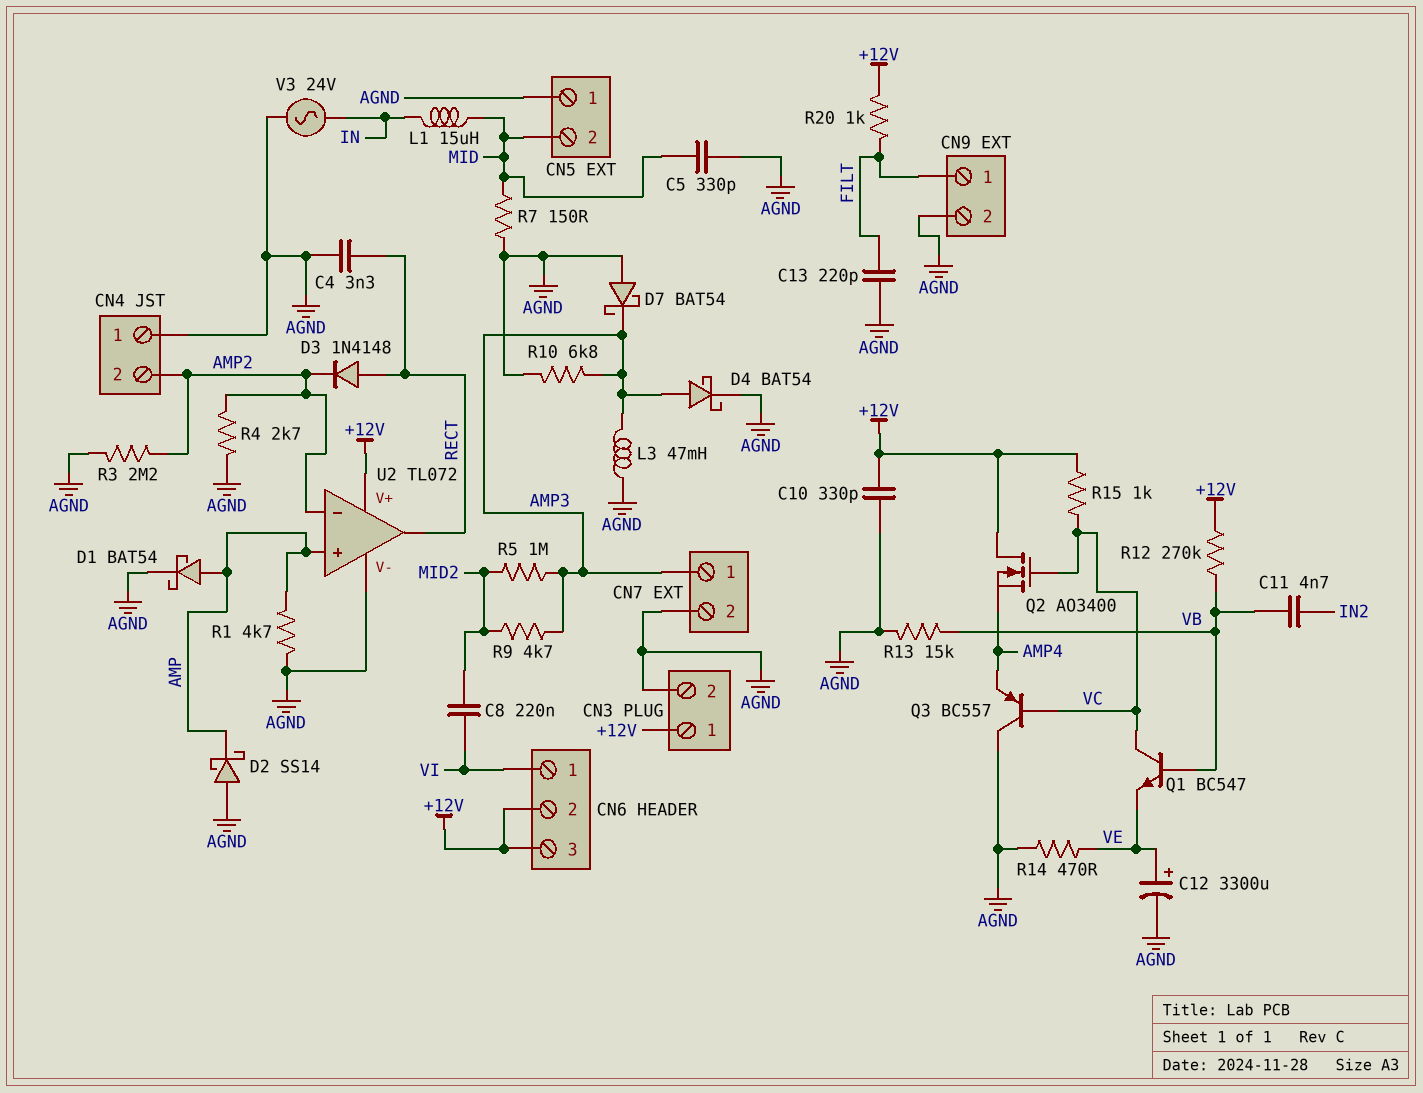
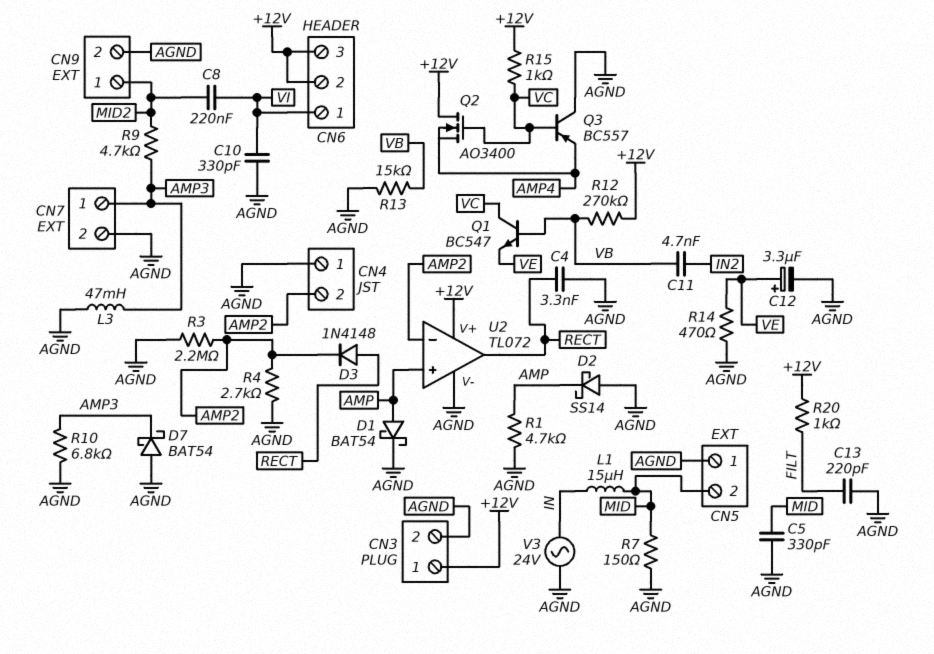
C10: 330pF (+12V, AGND) -> 330pF (AGND, VI)
C12: 3300uF (plus VE, minus AGND) -> 3.3uF (plus VE, minus AGND)
CN9 pin 1: FILT -> MID2
D4: schottky BAT54 (A AMP3, K AGND) -> none
R5: 1M (AMP3, MID2) -> none

